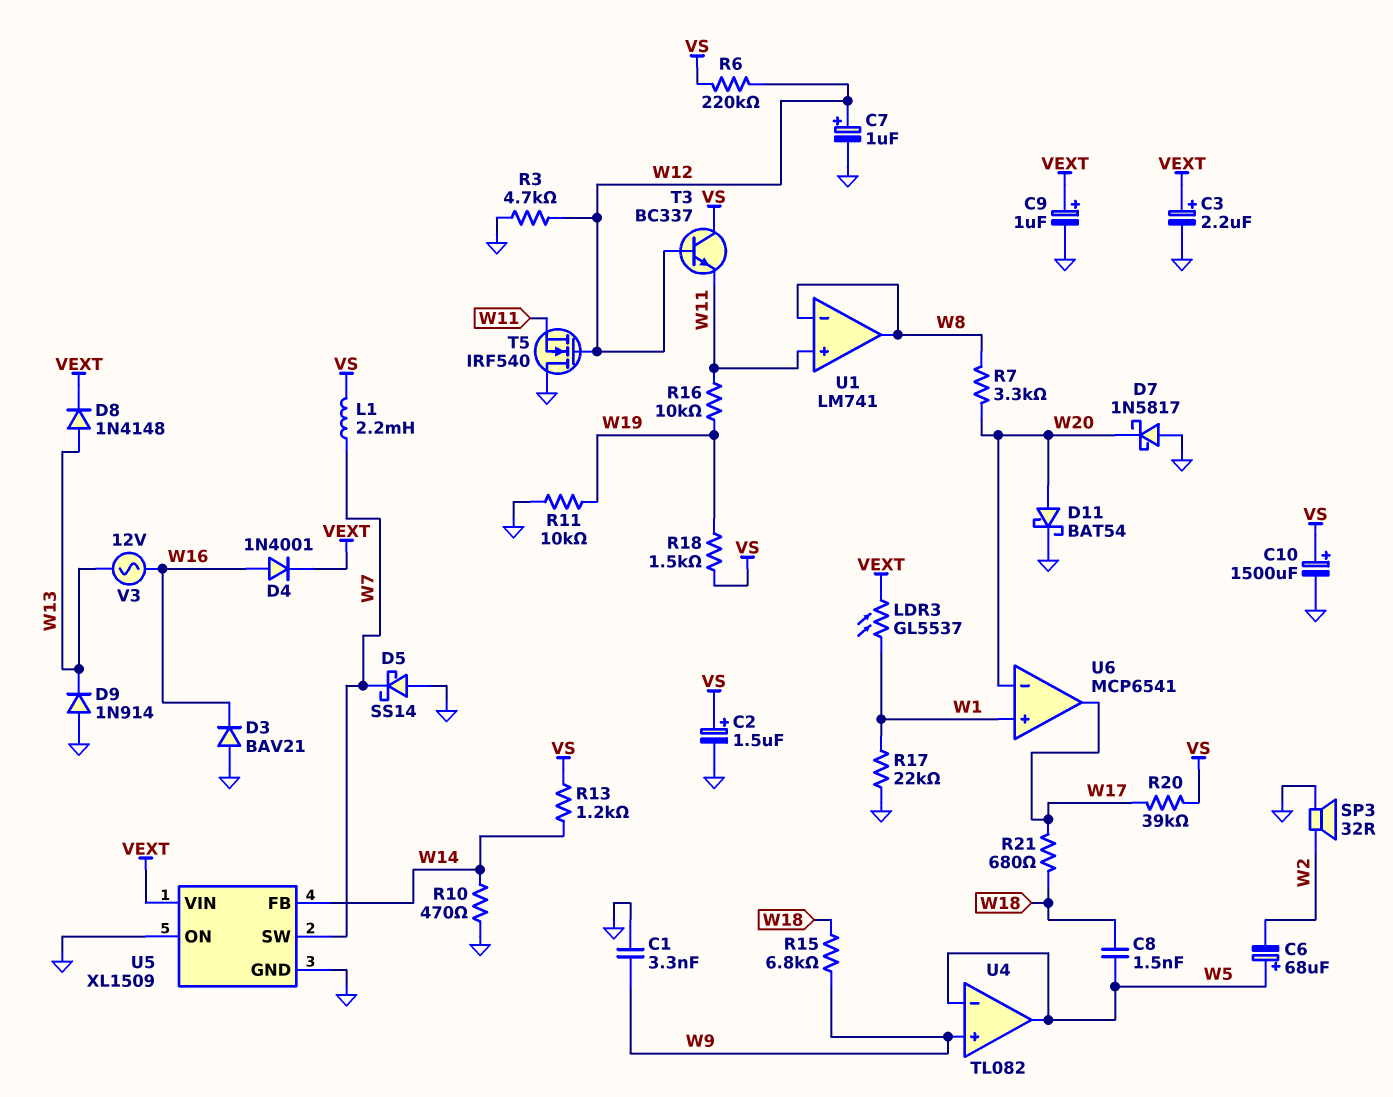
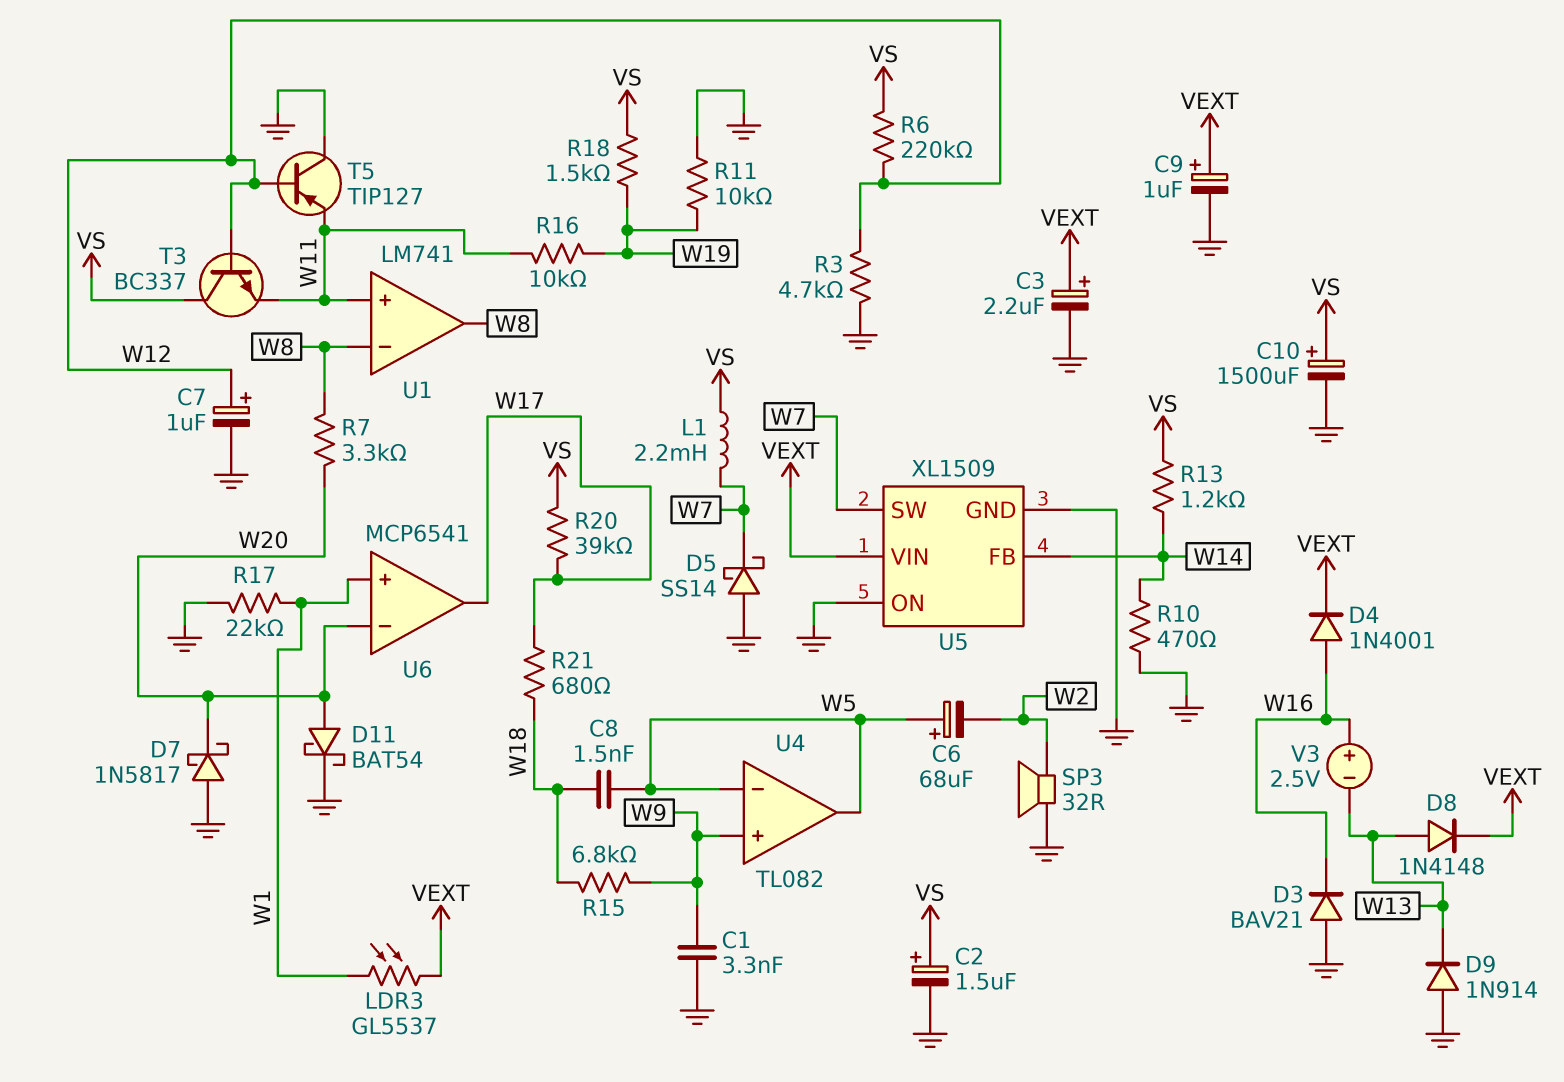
T5: NMOS IRF540 (G W12, D GND, S W11) -> PNP TIP127 (B W12, C GND, E W11)
V3: AC 12V (W13, W16) -> 2.5V (plus W16, minus W13)

